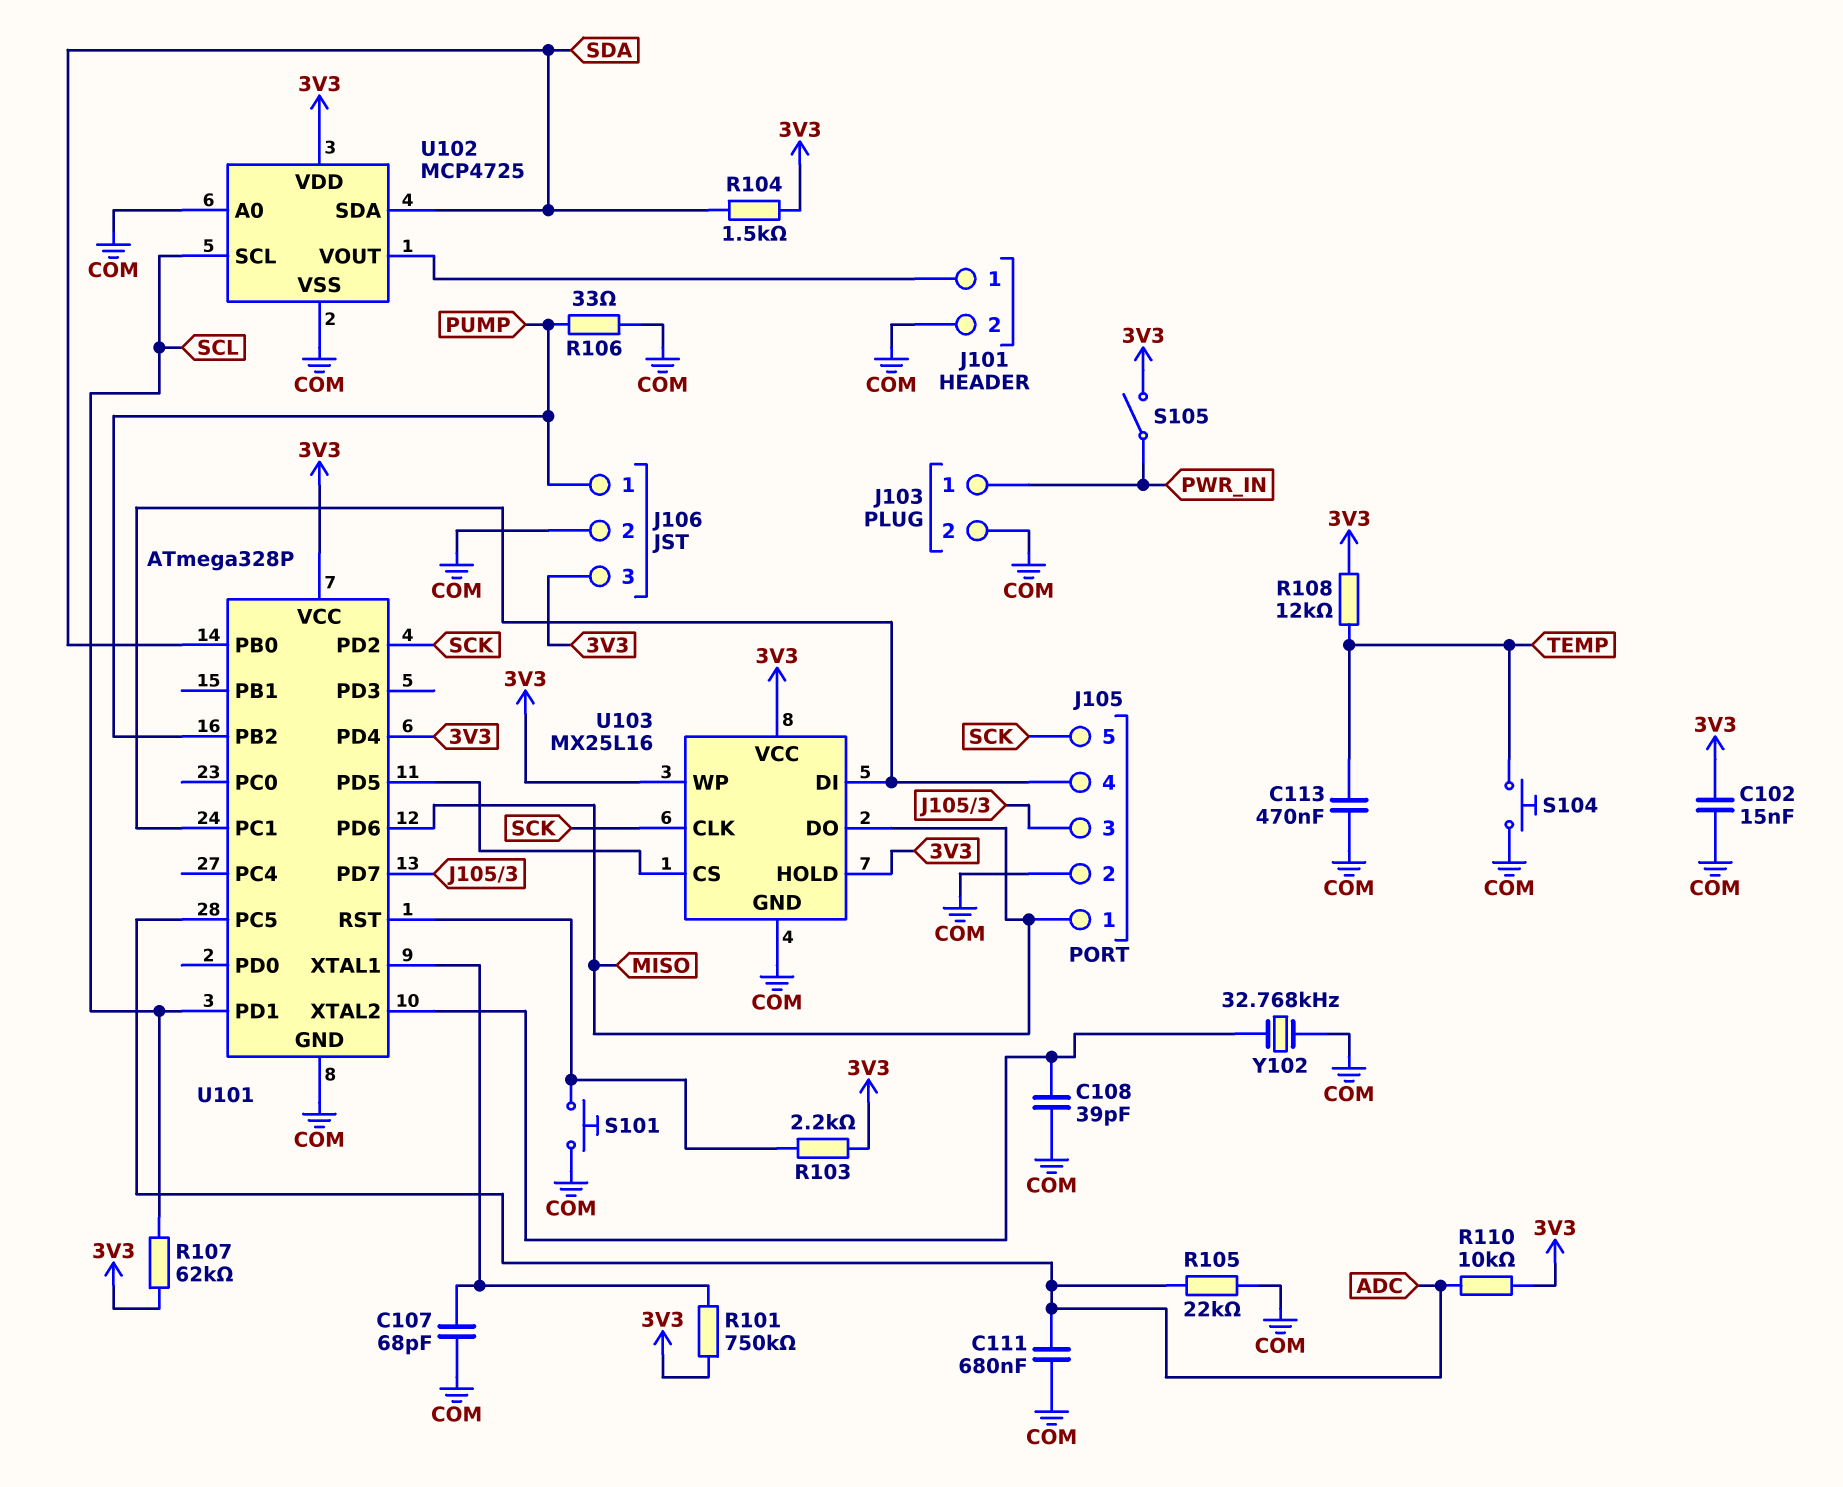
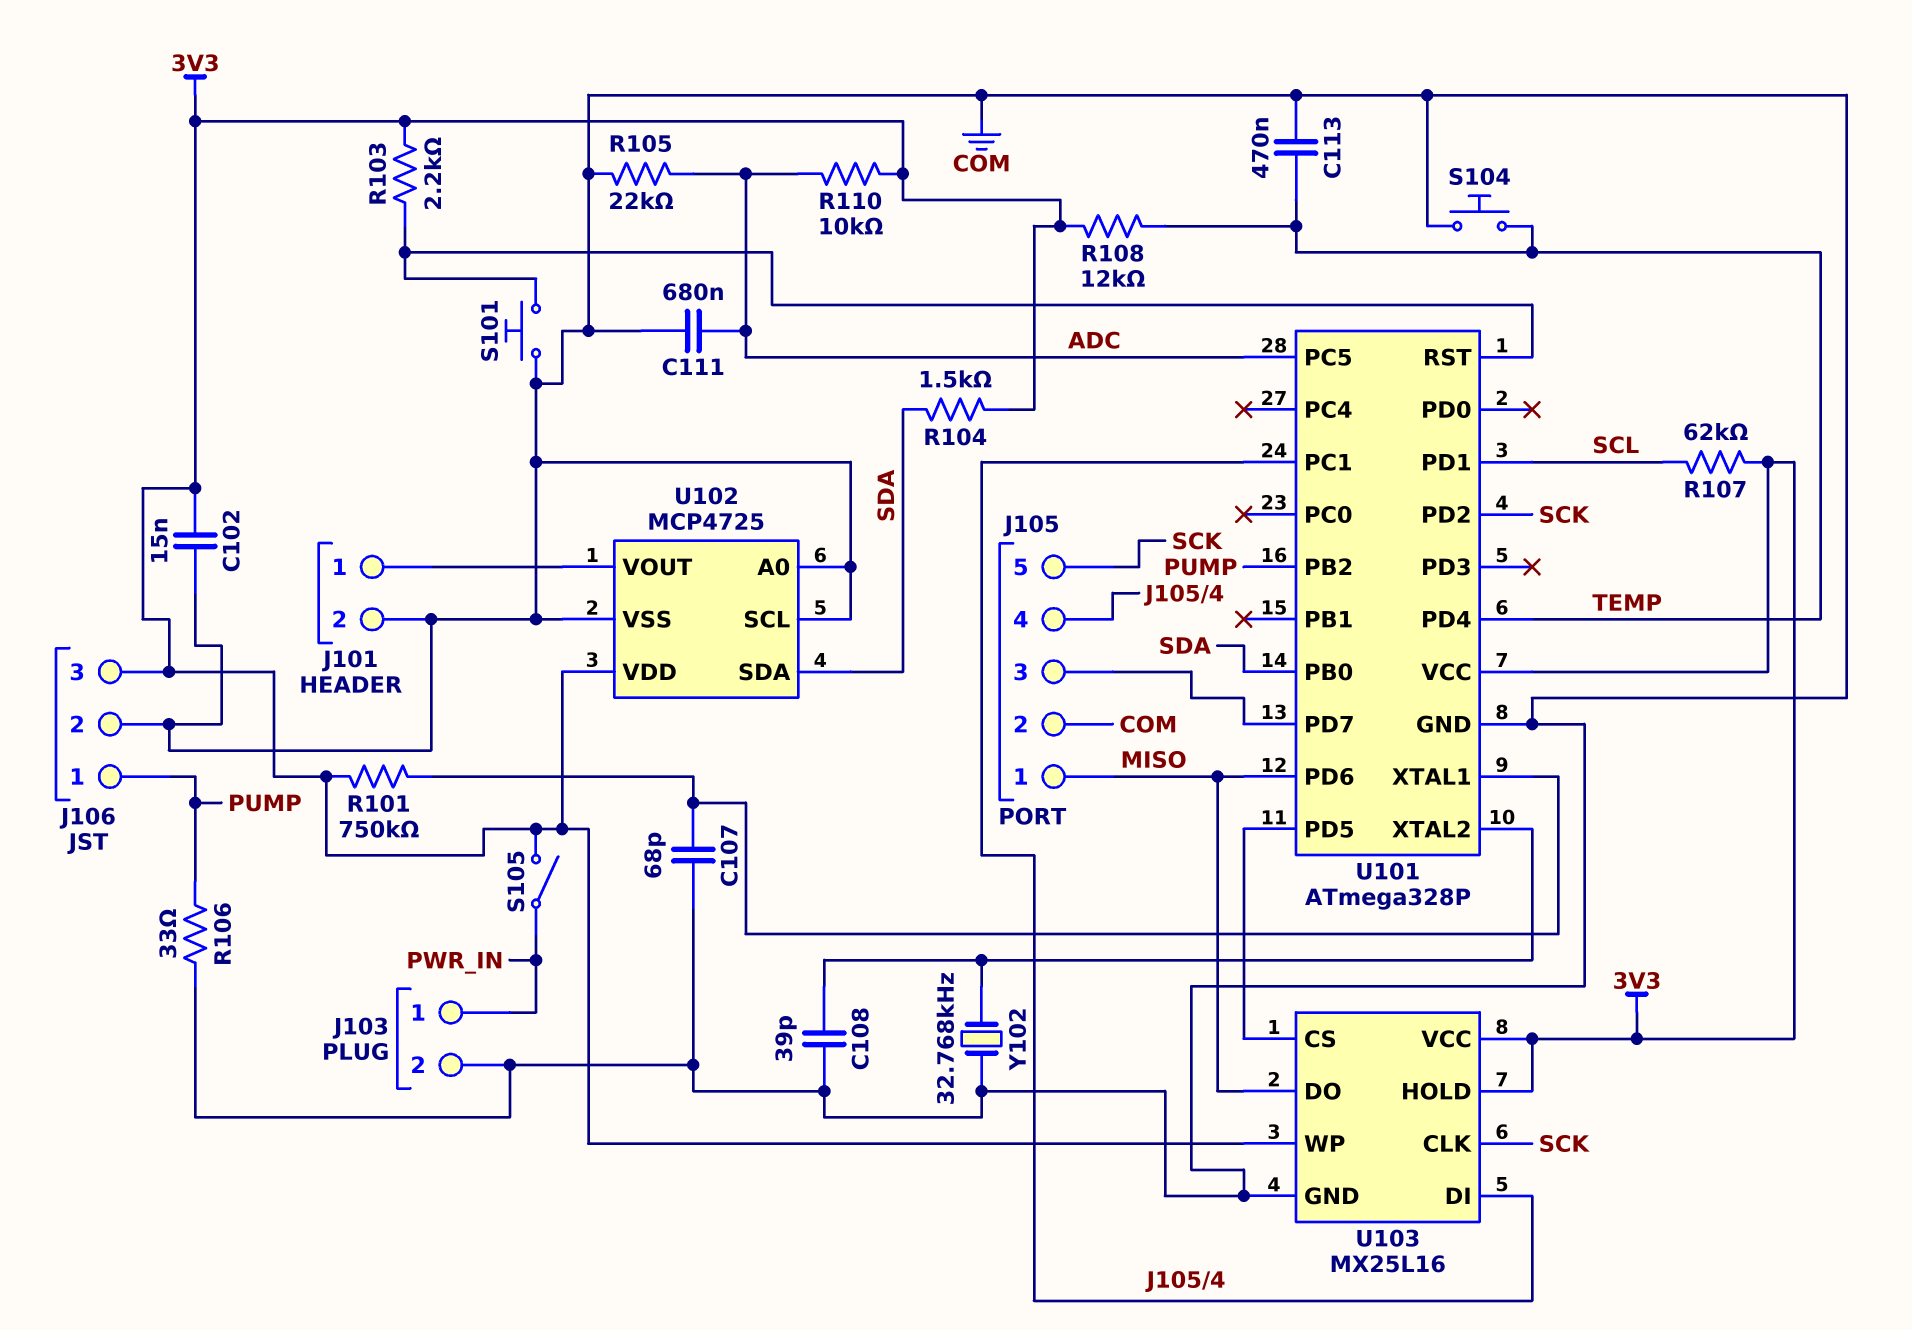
U101 pin PD4: 3V3 -> TEMP
U102 pin SCL: SCL -> COM

